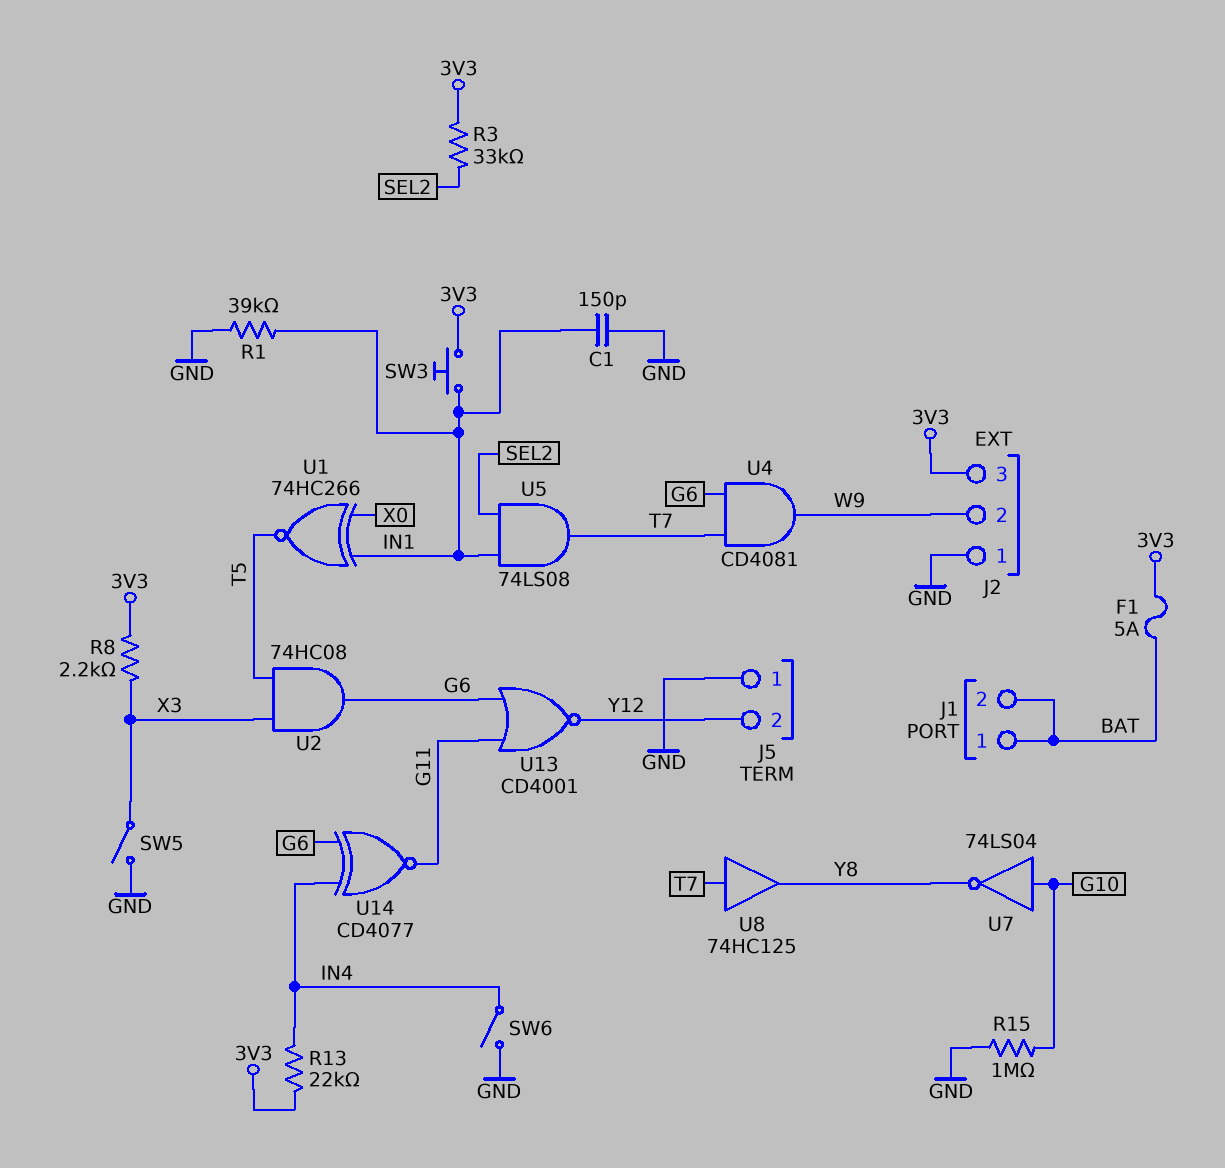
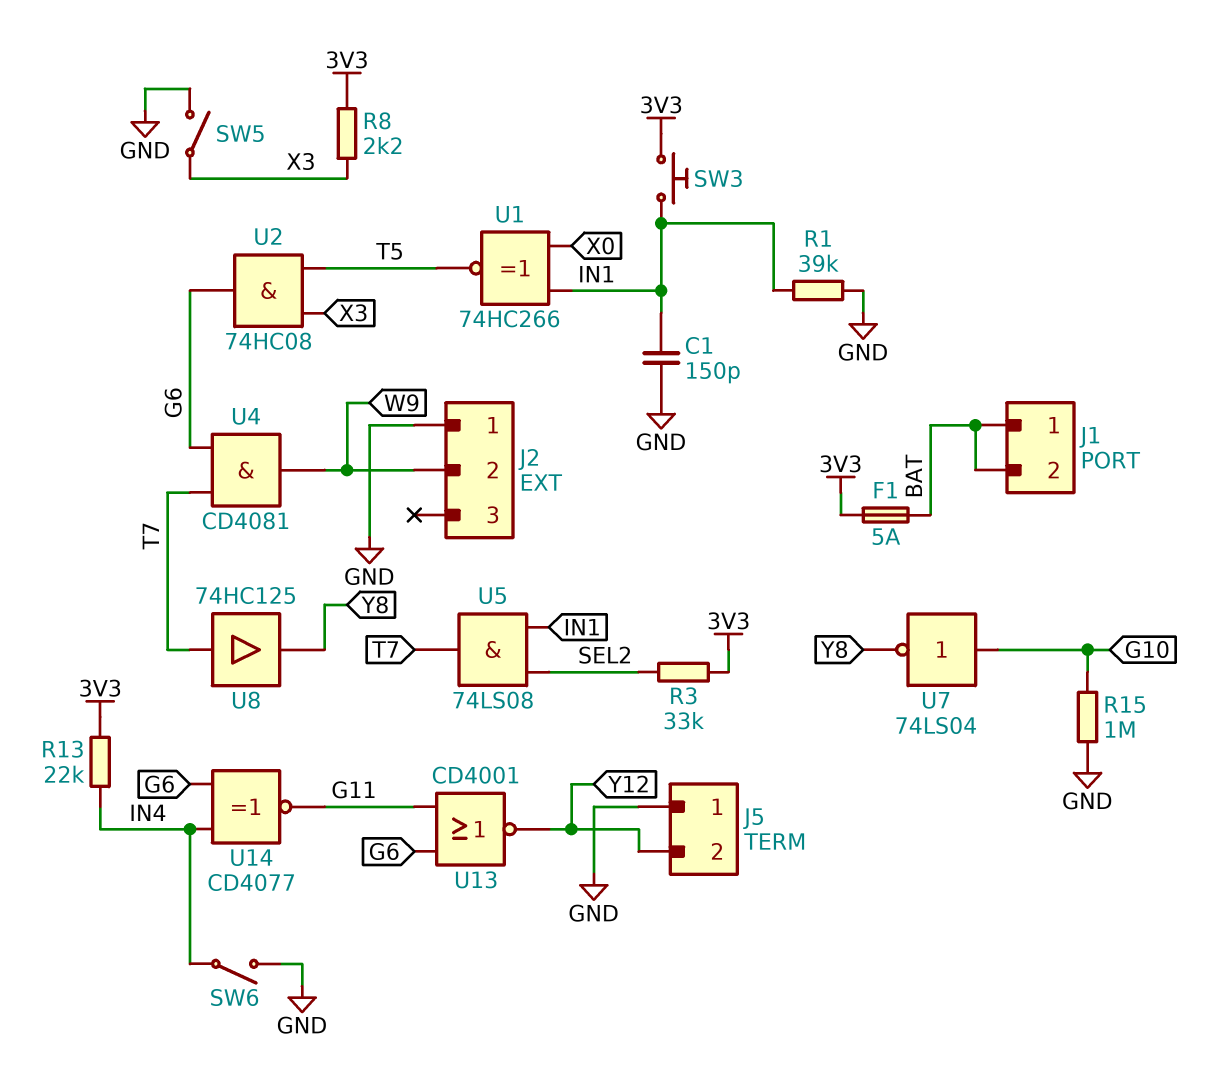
J2 pin 3: 3V3 -> none

